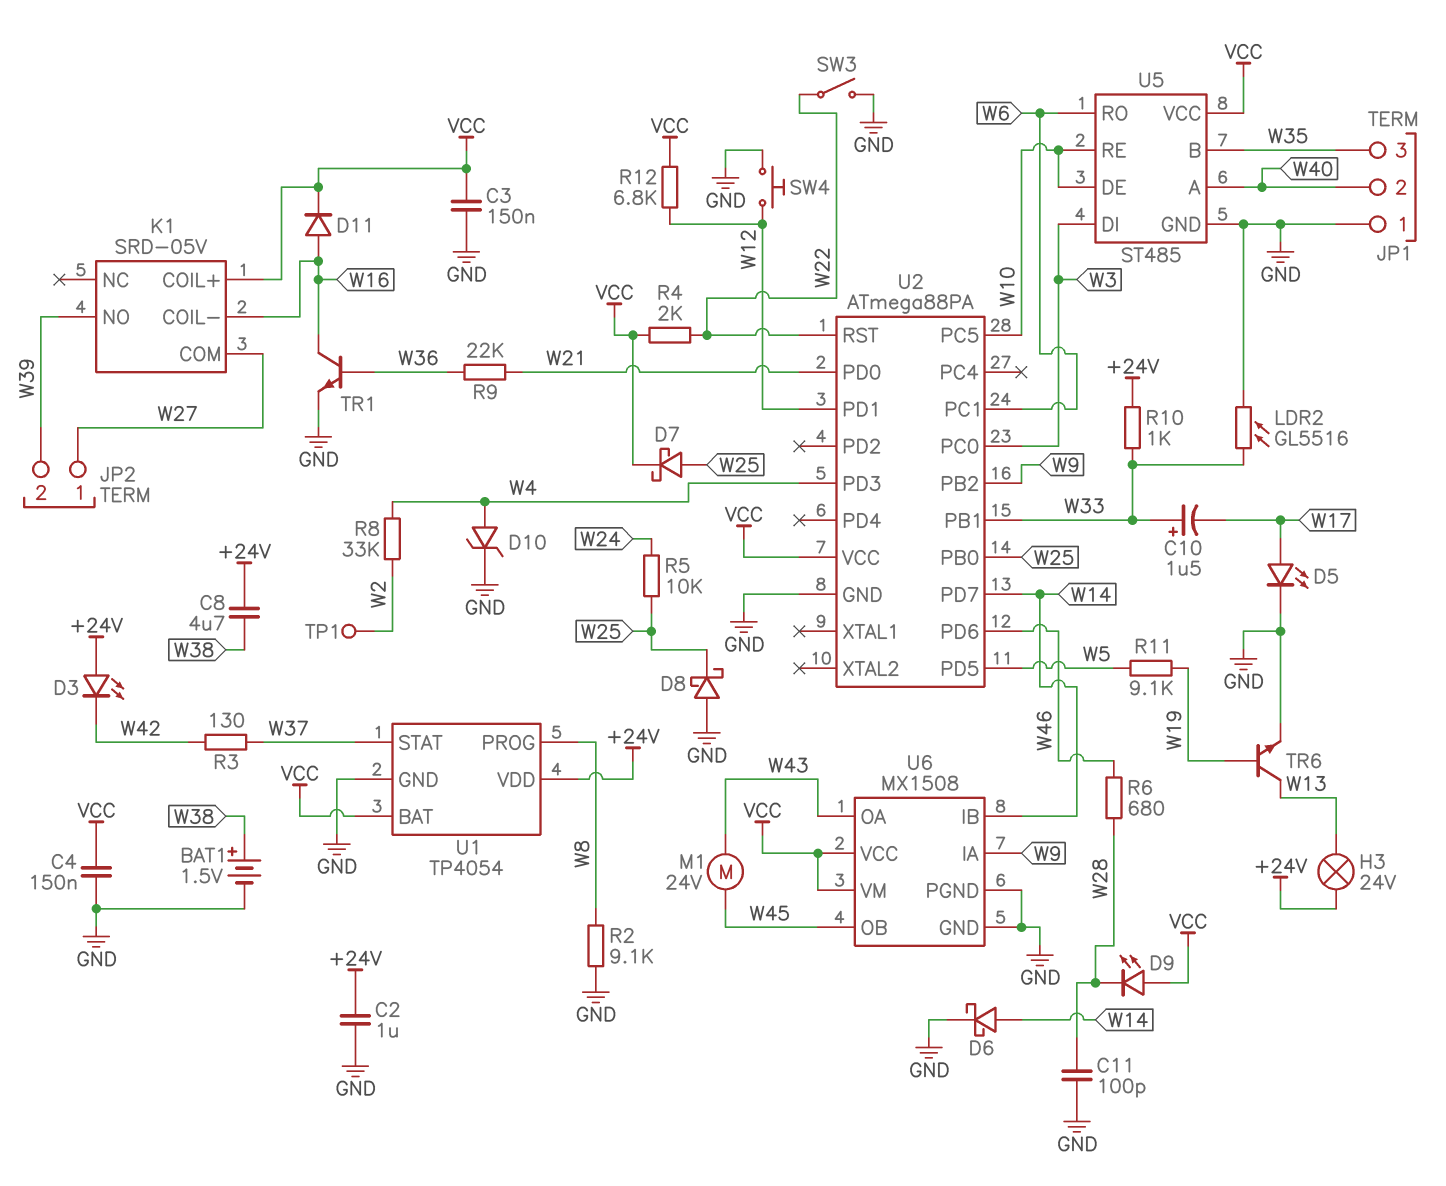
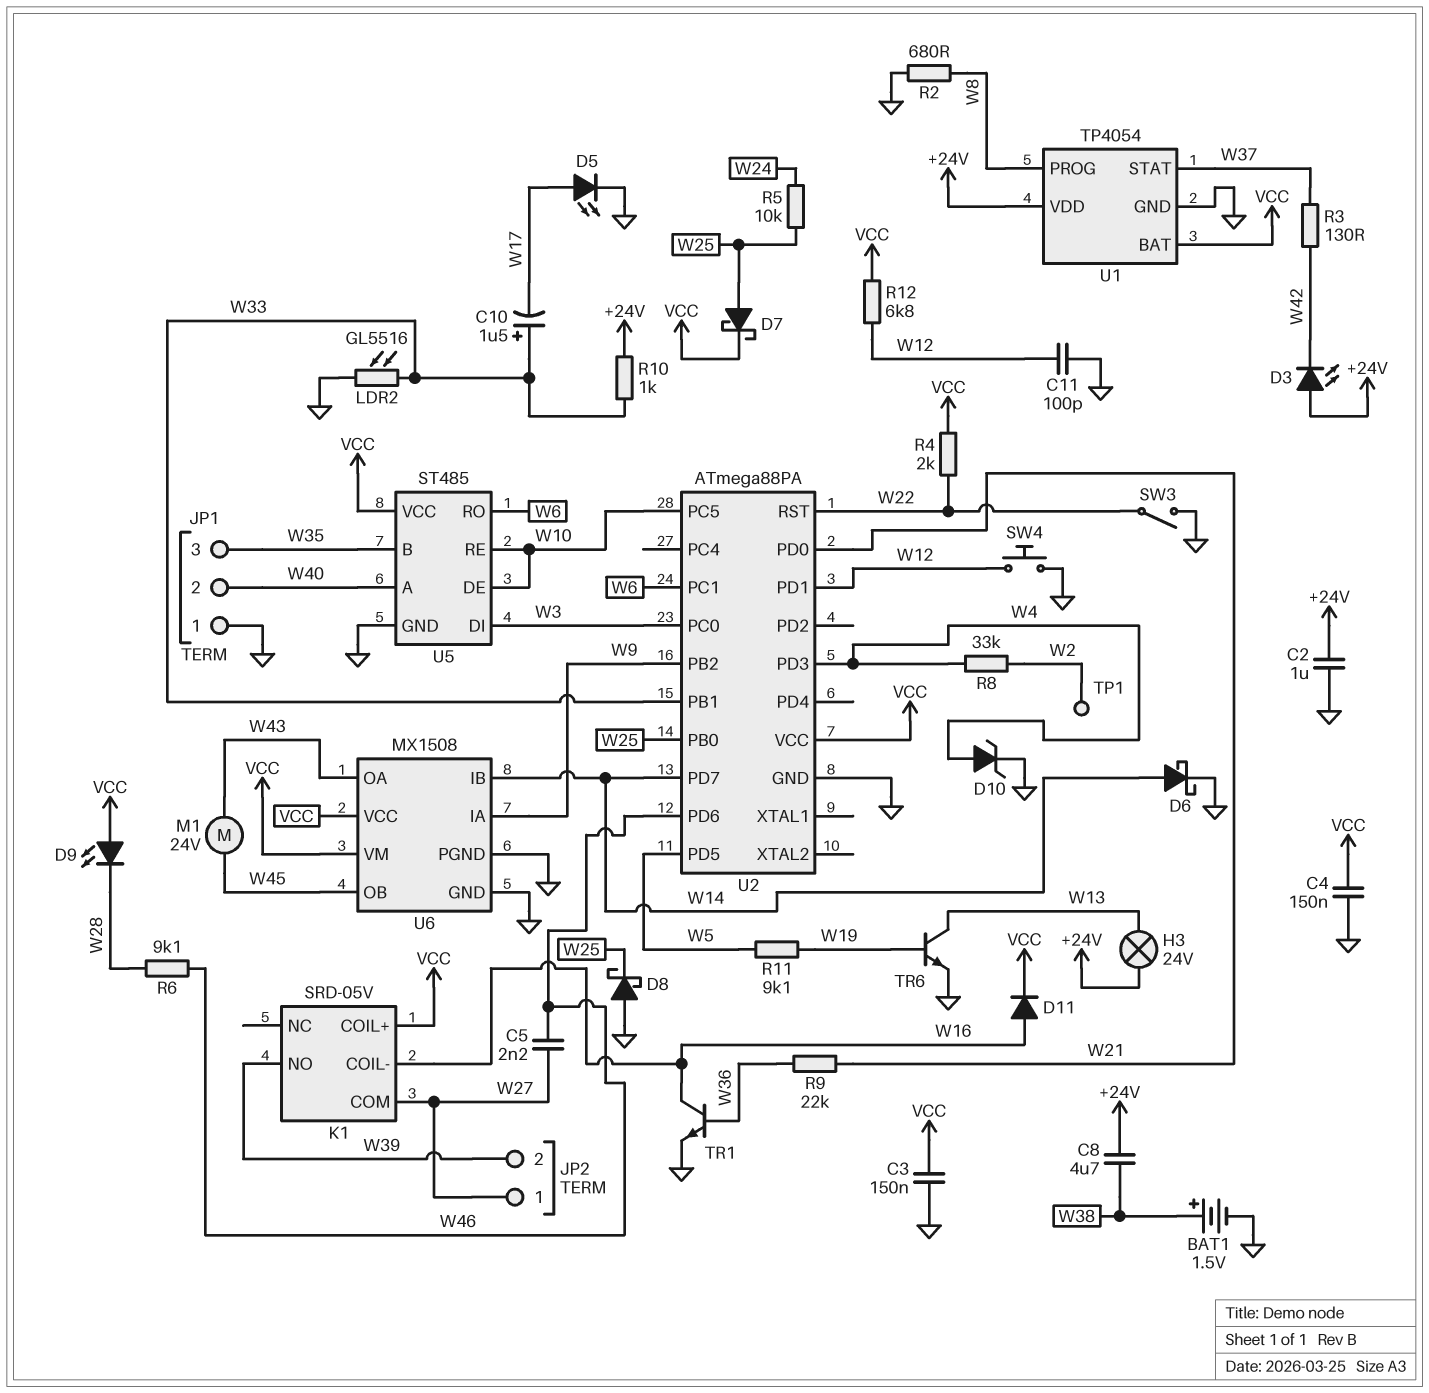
C5: none -> 2.2nF (W27, W46)
C11: 100pF (GND, W28) -> 100pF (GND, W12)
R2: 9.1k (GND, W8) -> 680 (GND, W8)
R6: 680 (W28, W46) -> 9.1k (W28, W46)

